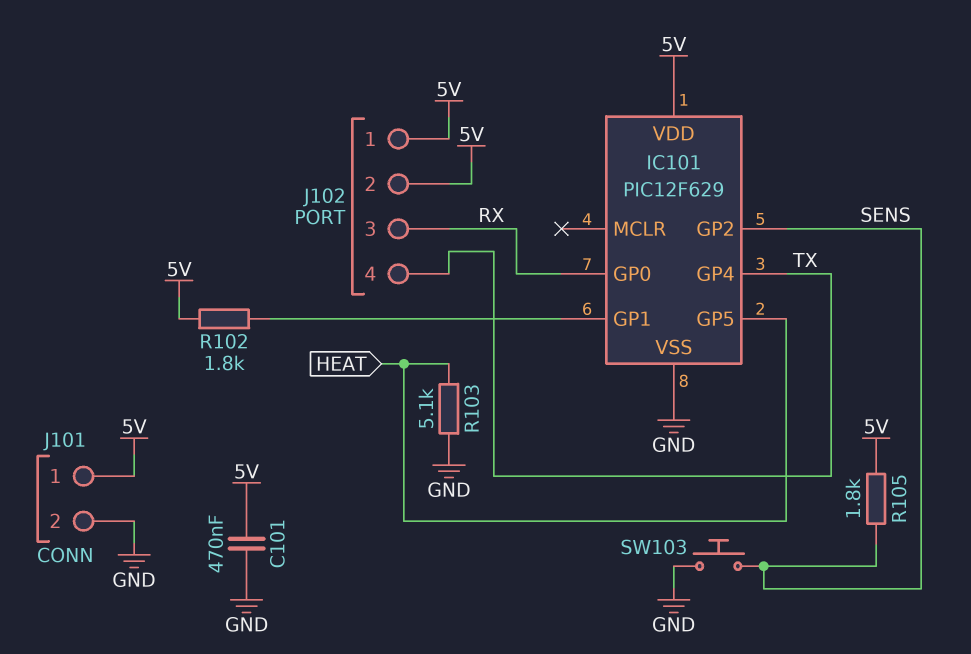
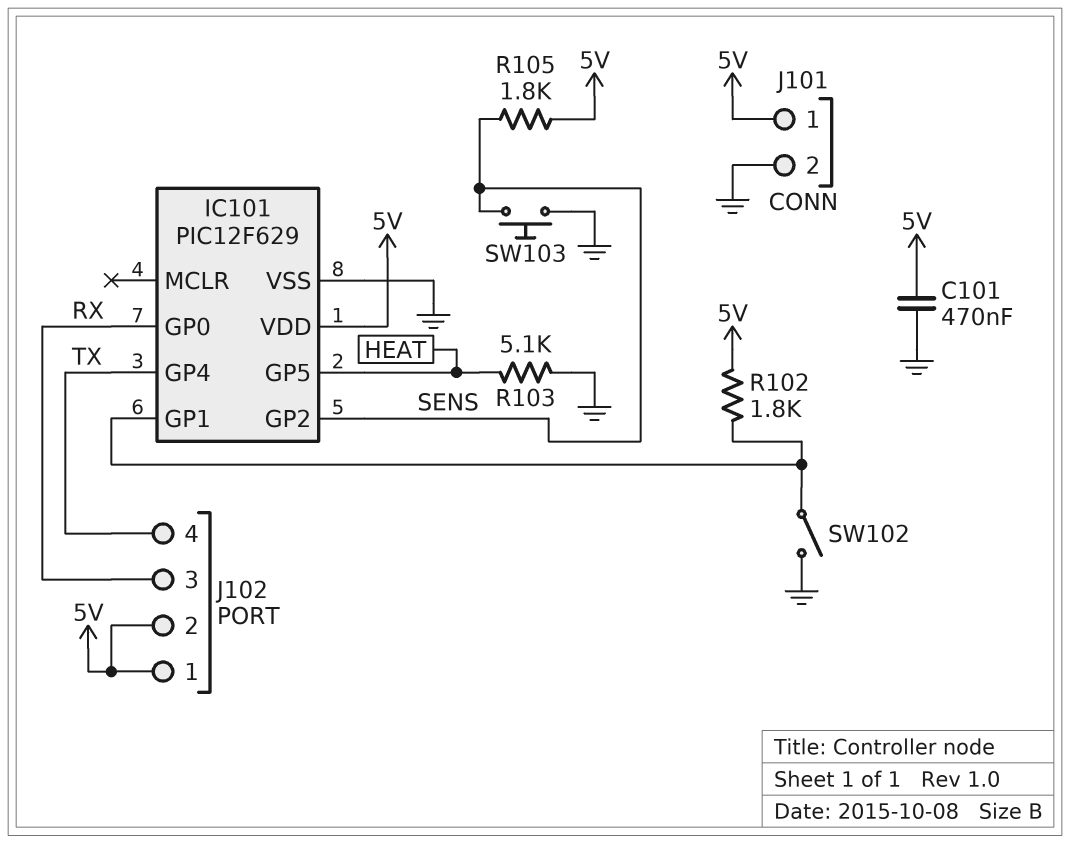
SW102: none -> switch (GND, IC101/GP1)

